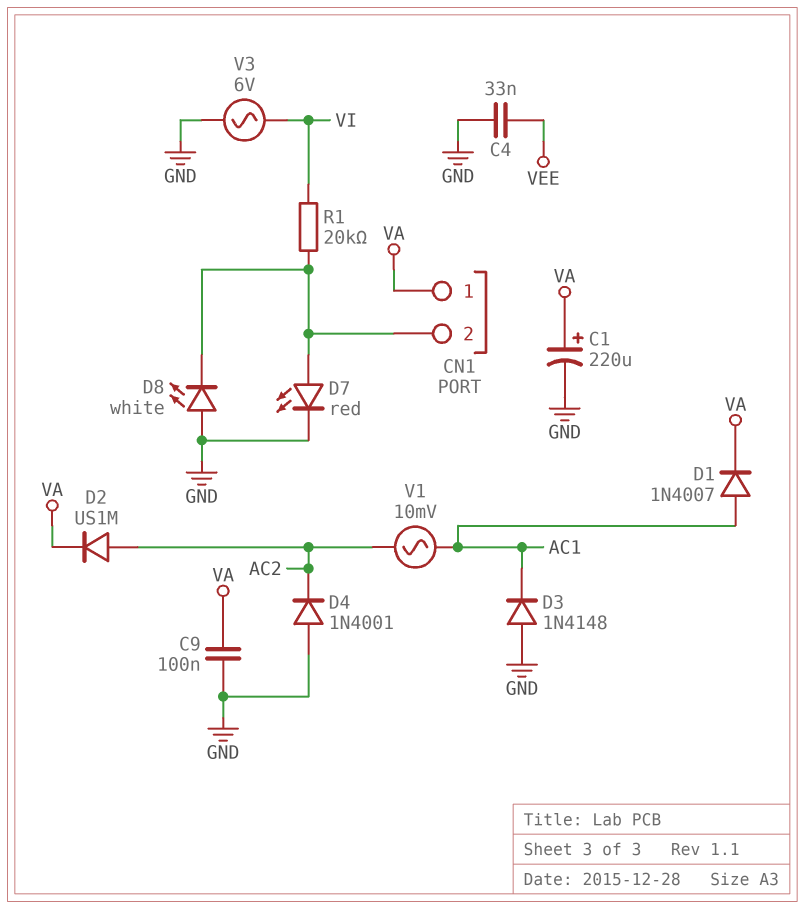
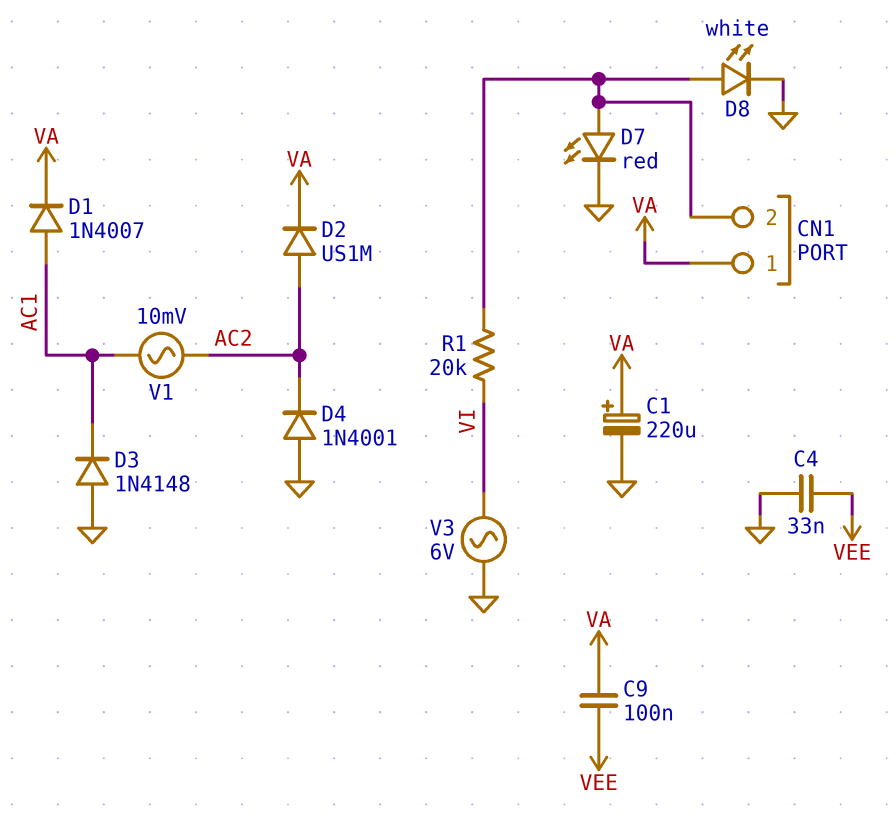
C9: 100nF (GND, VA) -> 100nF (VA, VEE)
D8: LED white (A GND, K CN1/2) -> LED white (A CN1/2, K GND)

